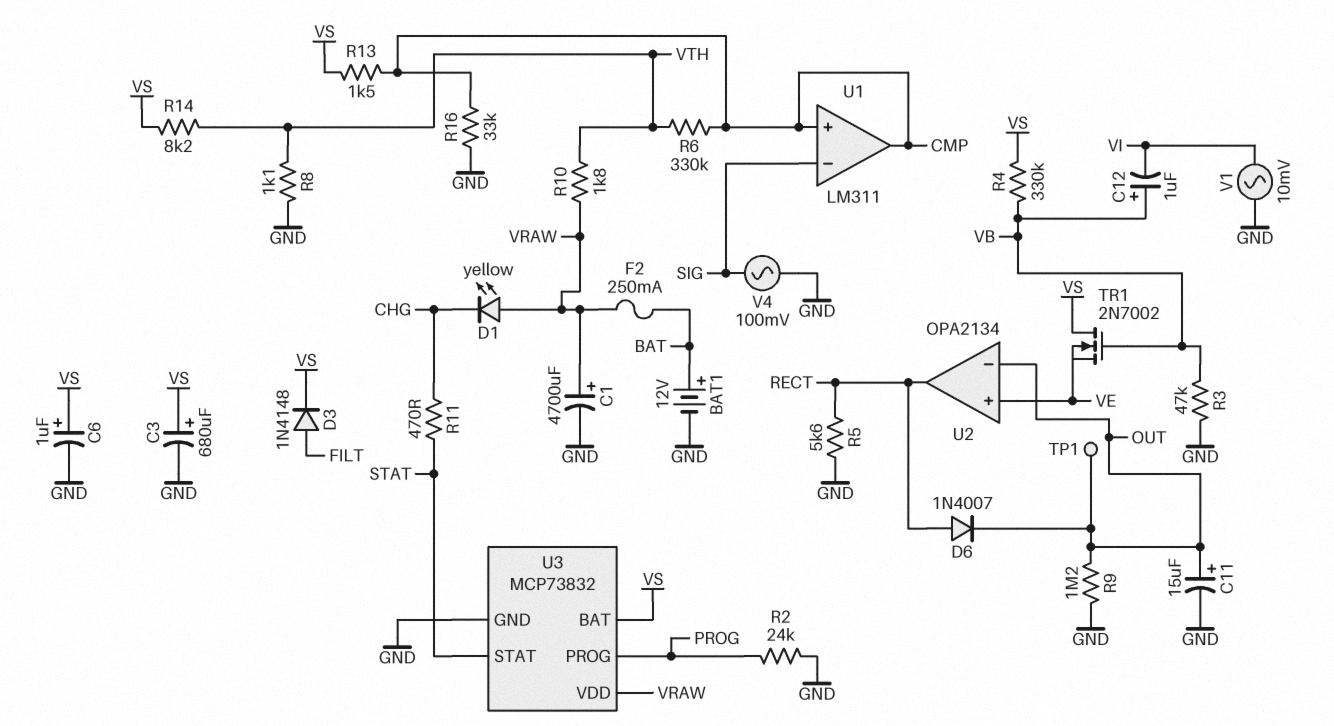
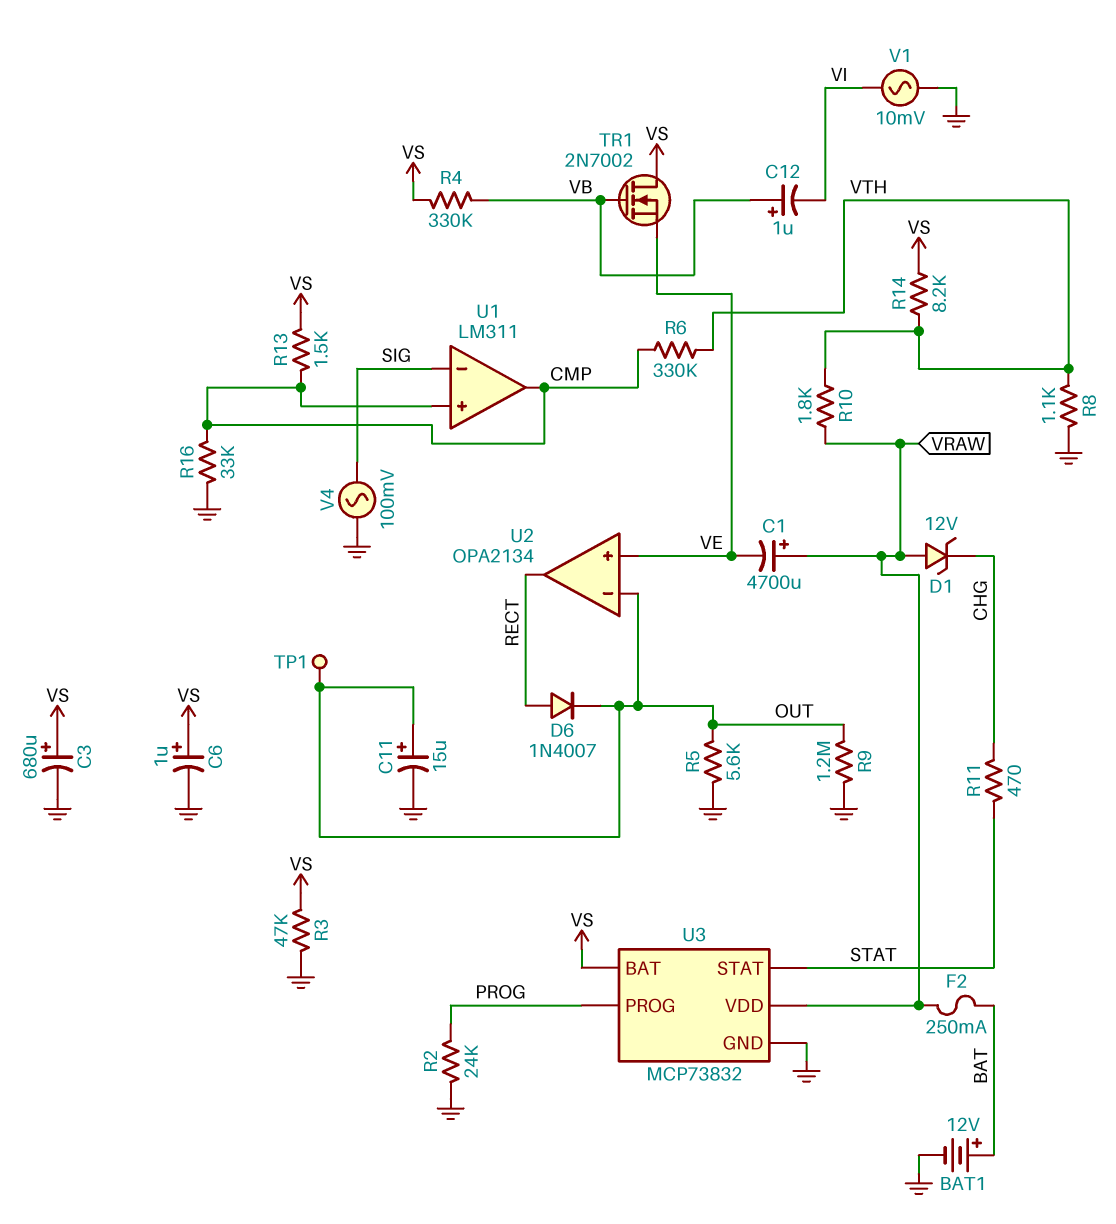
C1: 4700uF (plus VRAW, minus GND) -> 4700uF (plus VRAW, minus VE)
D1: LED yellow (A VRAW, K CHG) -> zener 12V (A VRAW, K CHG)
D3: diode 1N4148 (A FILT, K VS) -> none
R3: 47k (GND, VB) -> 47k (GND, VS)
R5: 5.6k (GND, RECT) -> 5.6k (GND, OUT)

